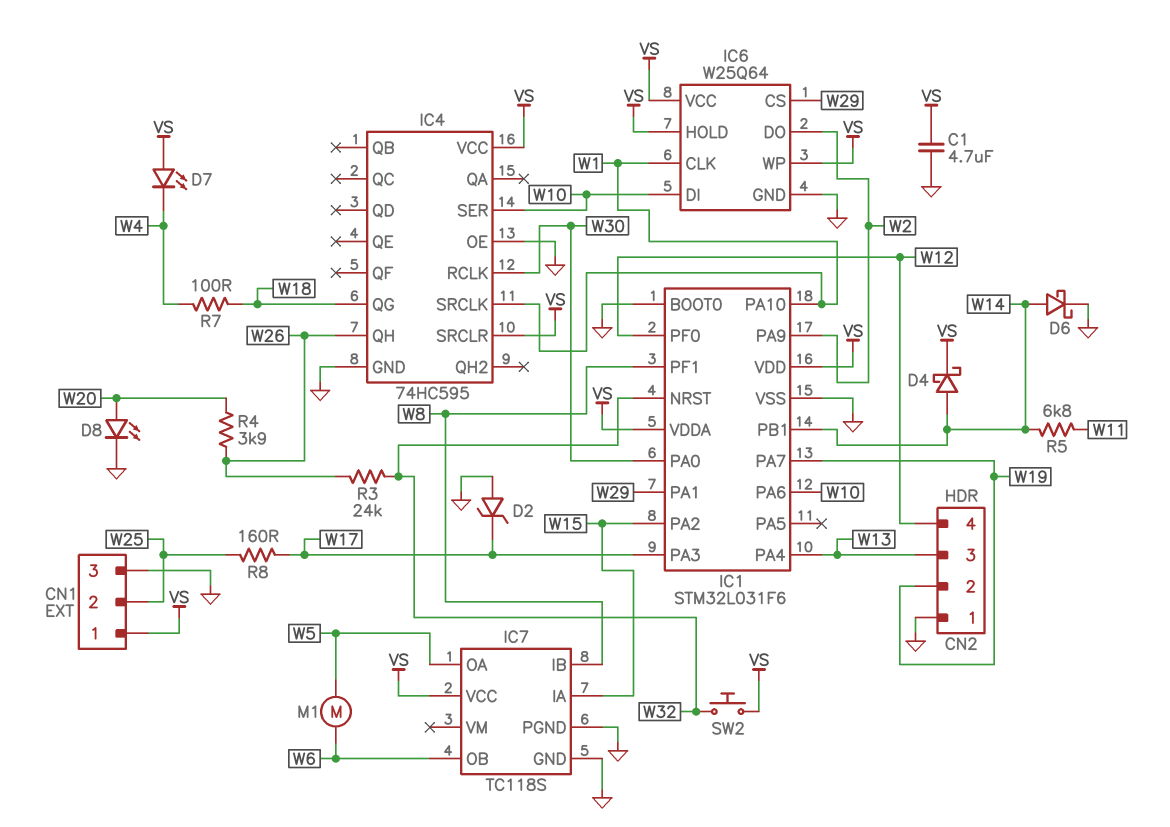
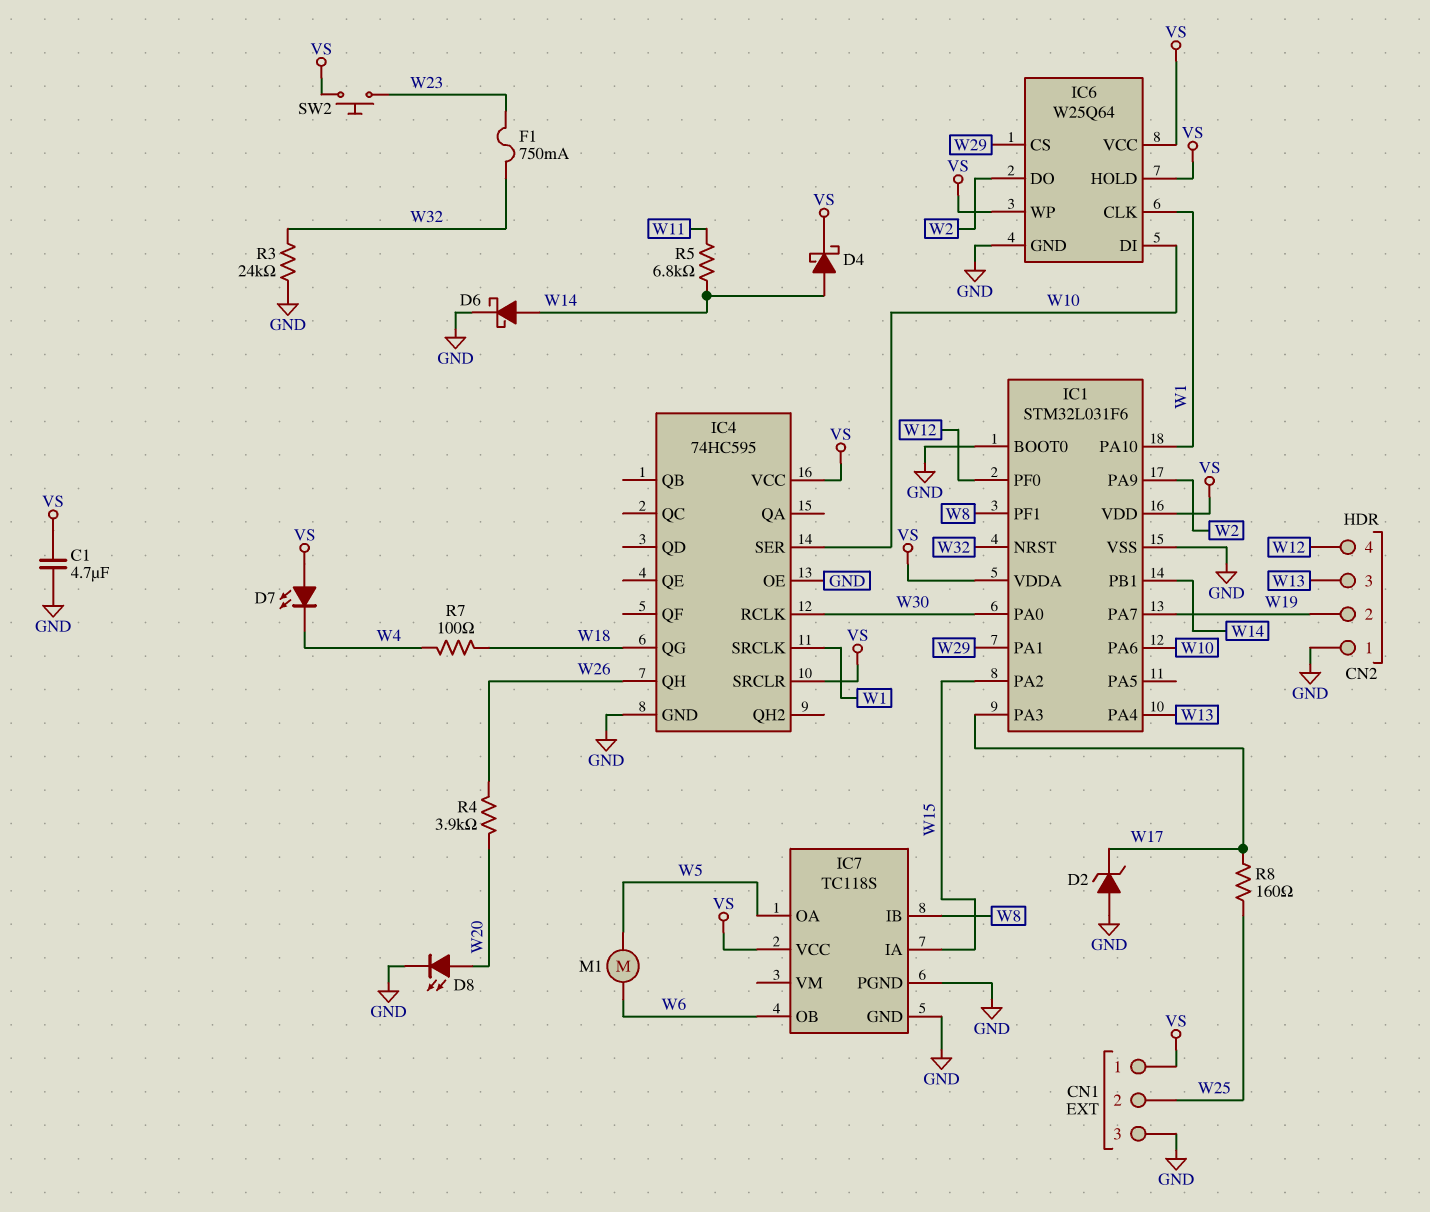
F1: none -> 750mA (W23, W32)
R3: 24k (W26, W32) -> 24k (GND, W32)
SW2: button (VS, W32) -> button (VS, W23)

